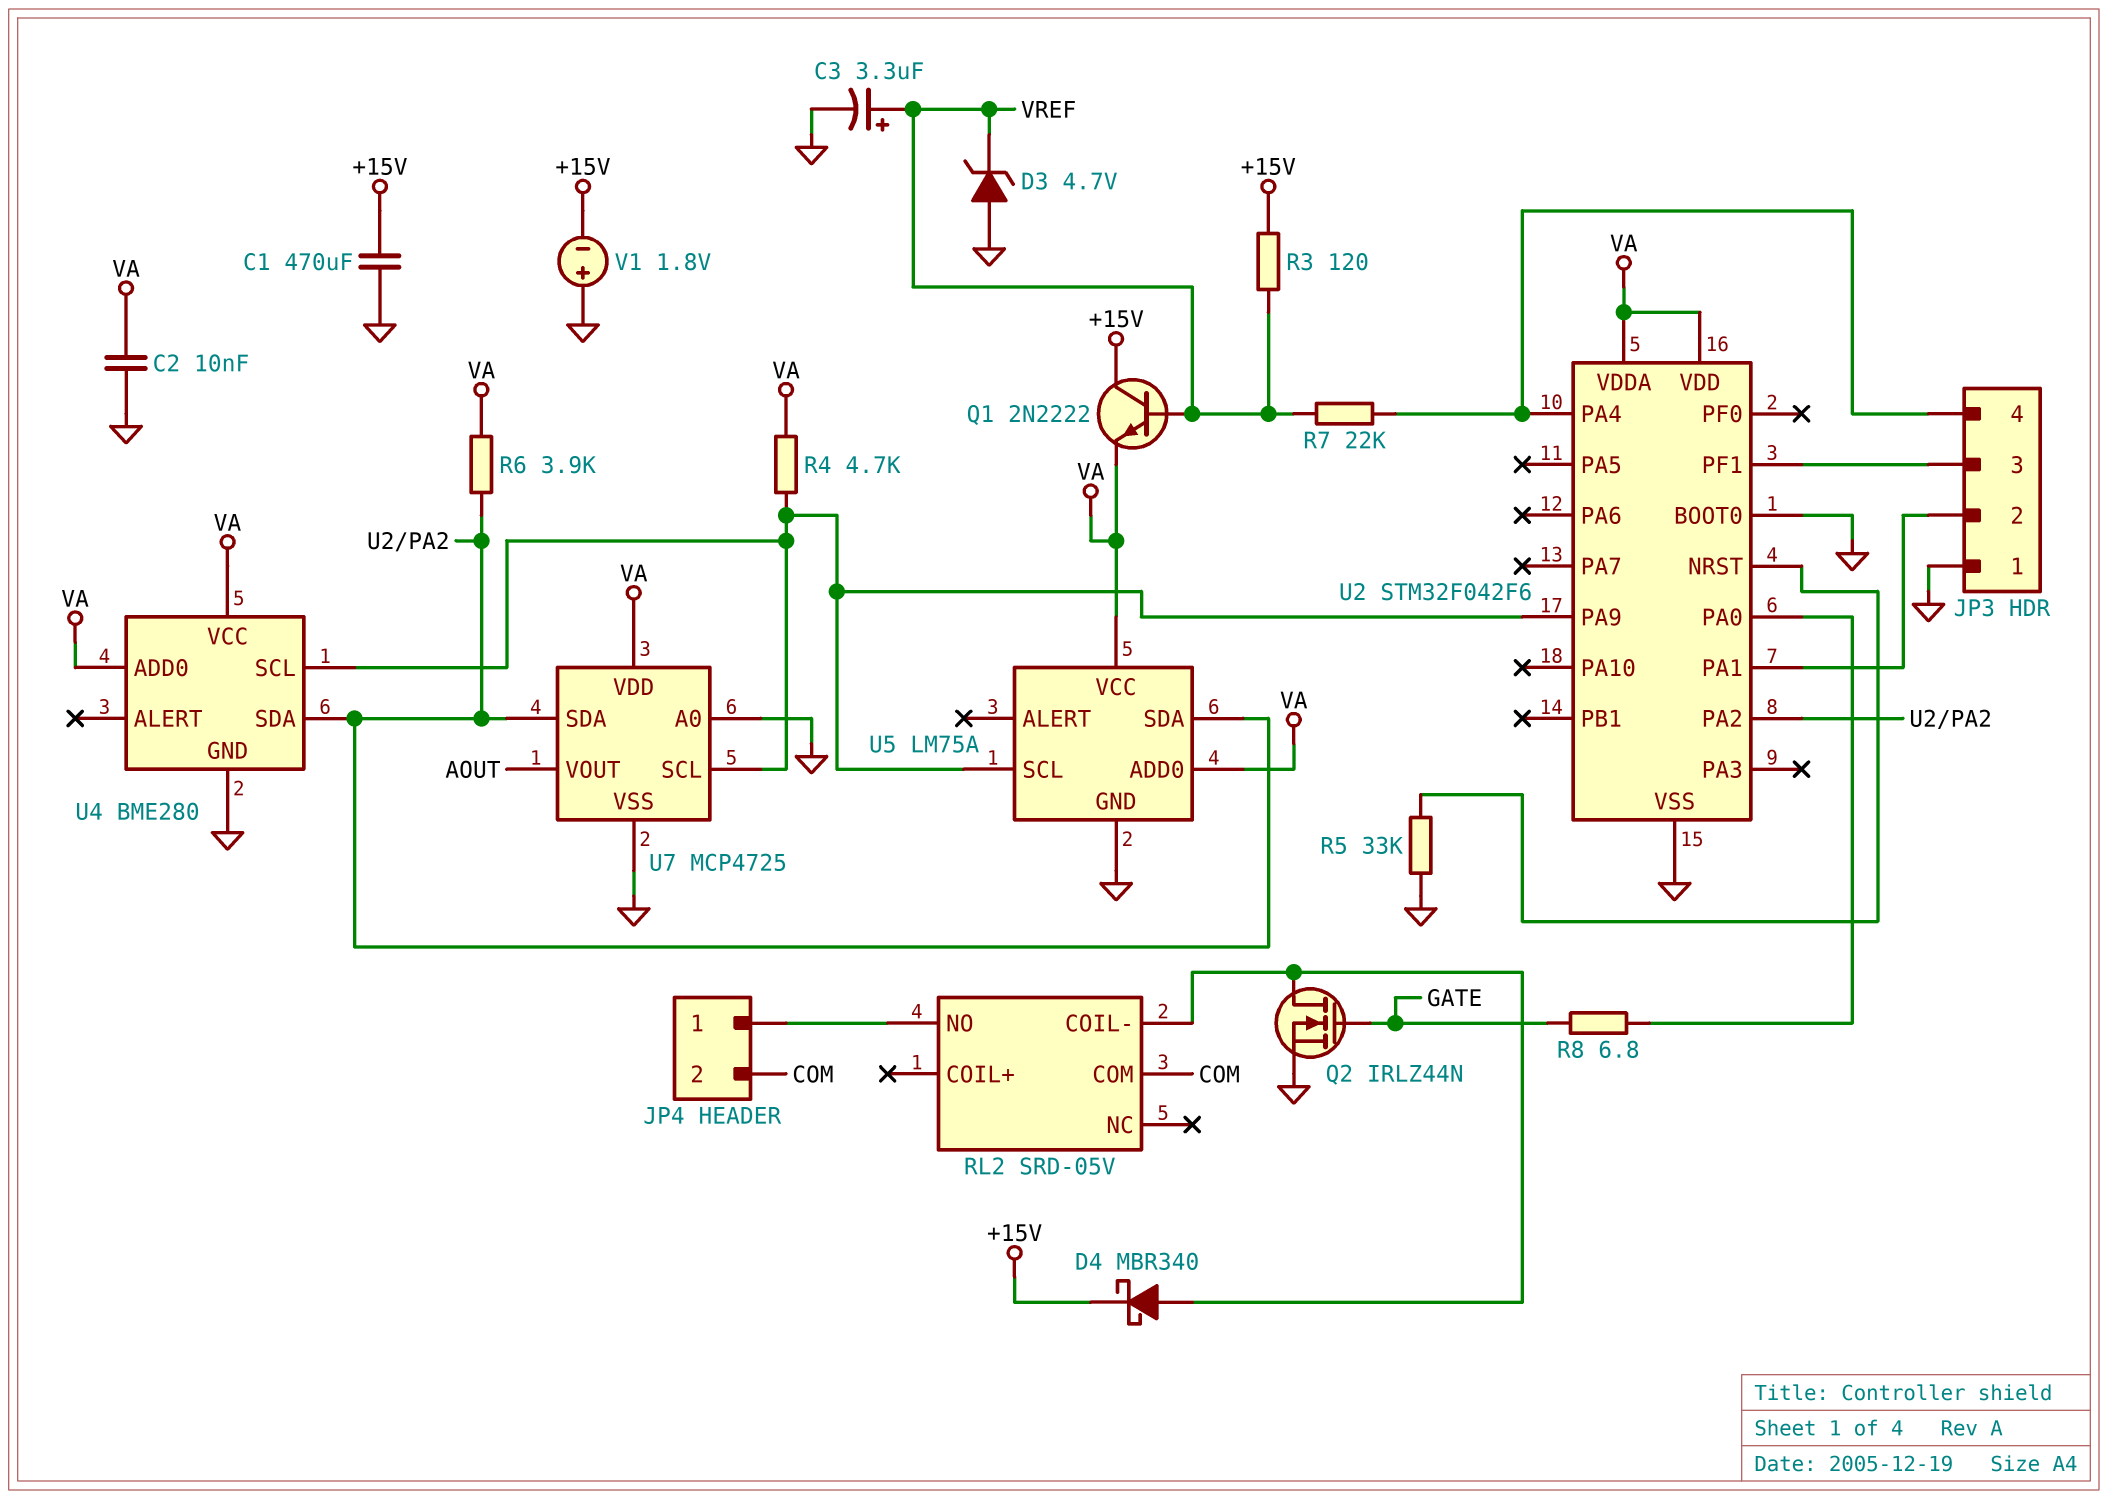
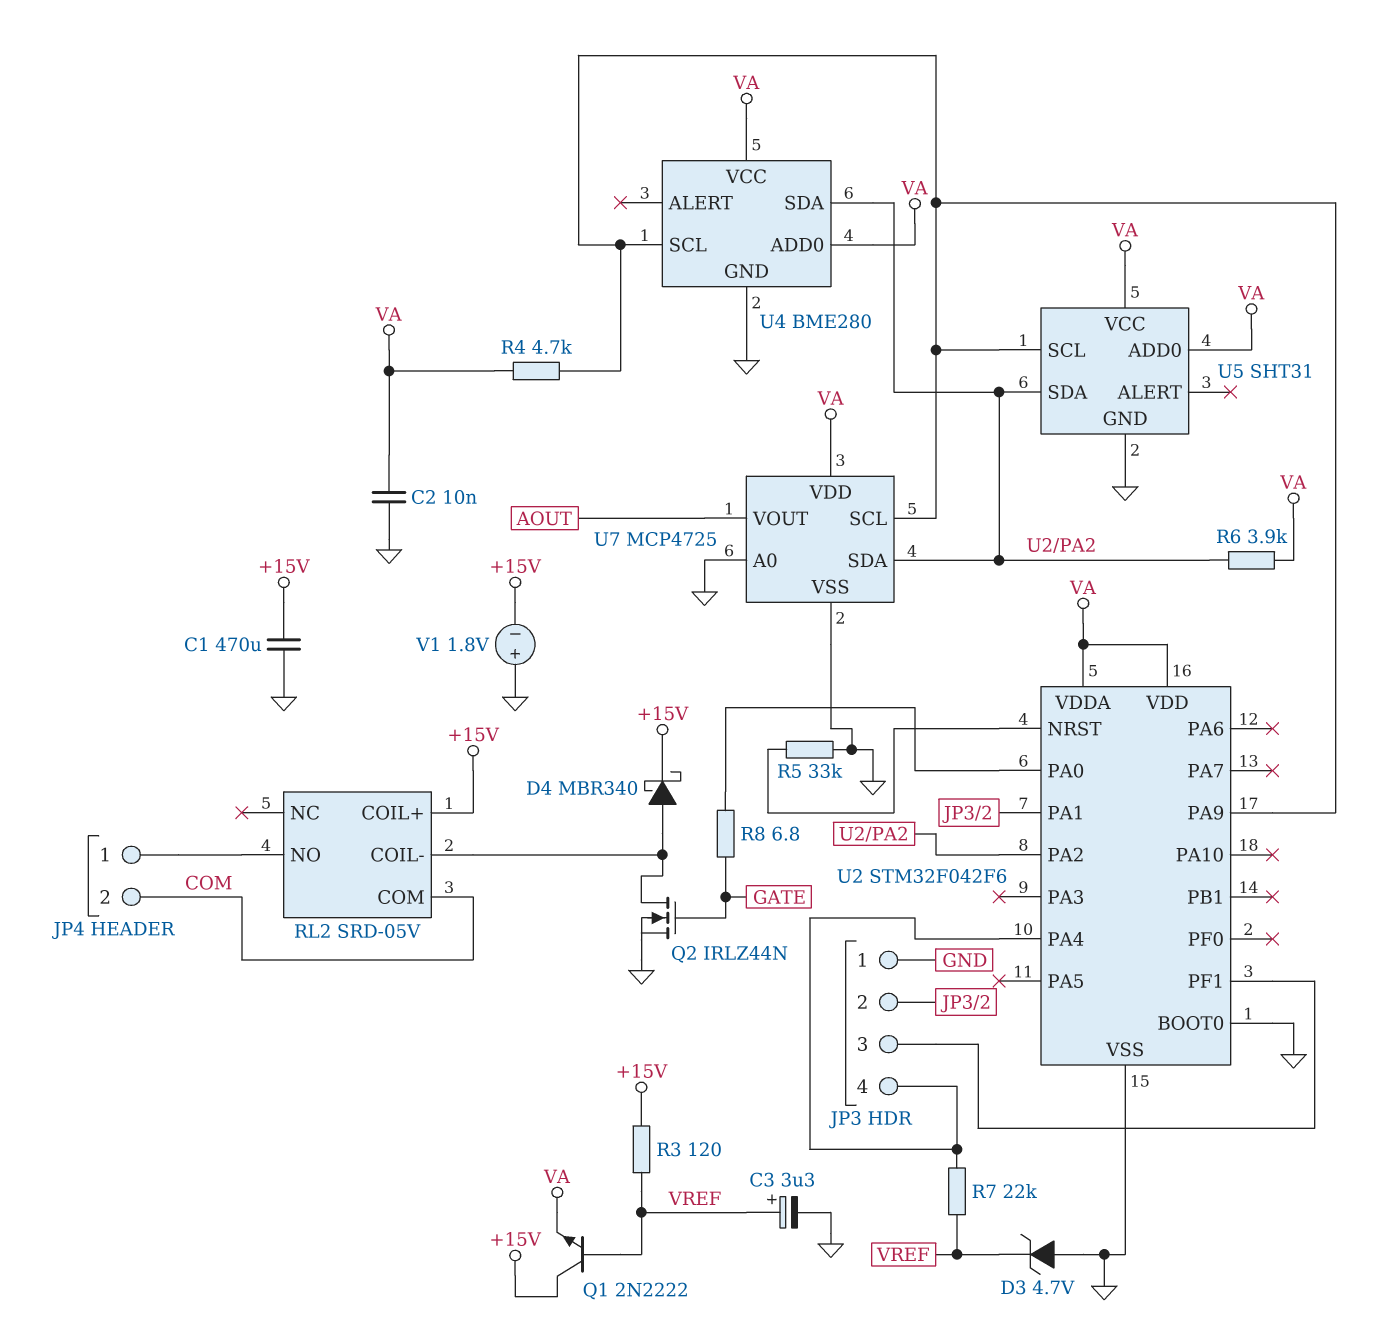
RL2 pin COIL+: none -> +15V
U5: LM75A -> SHT31

